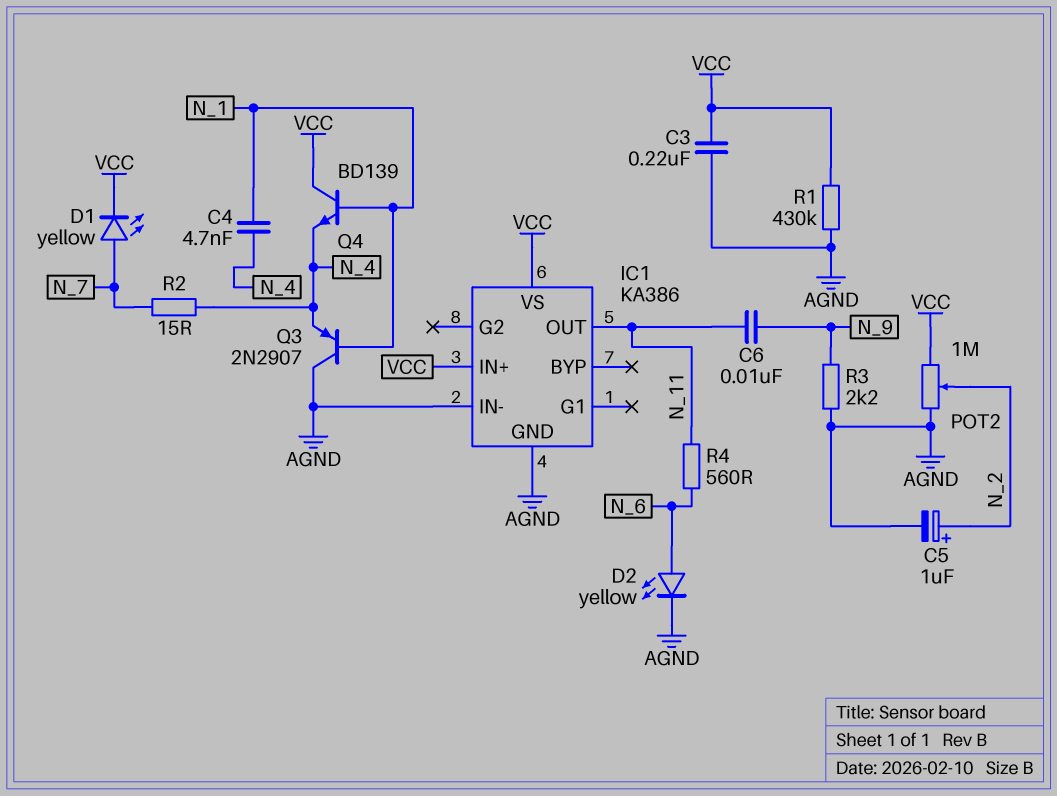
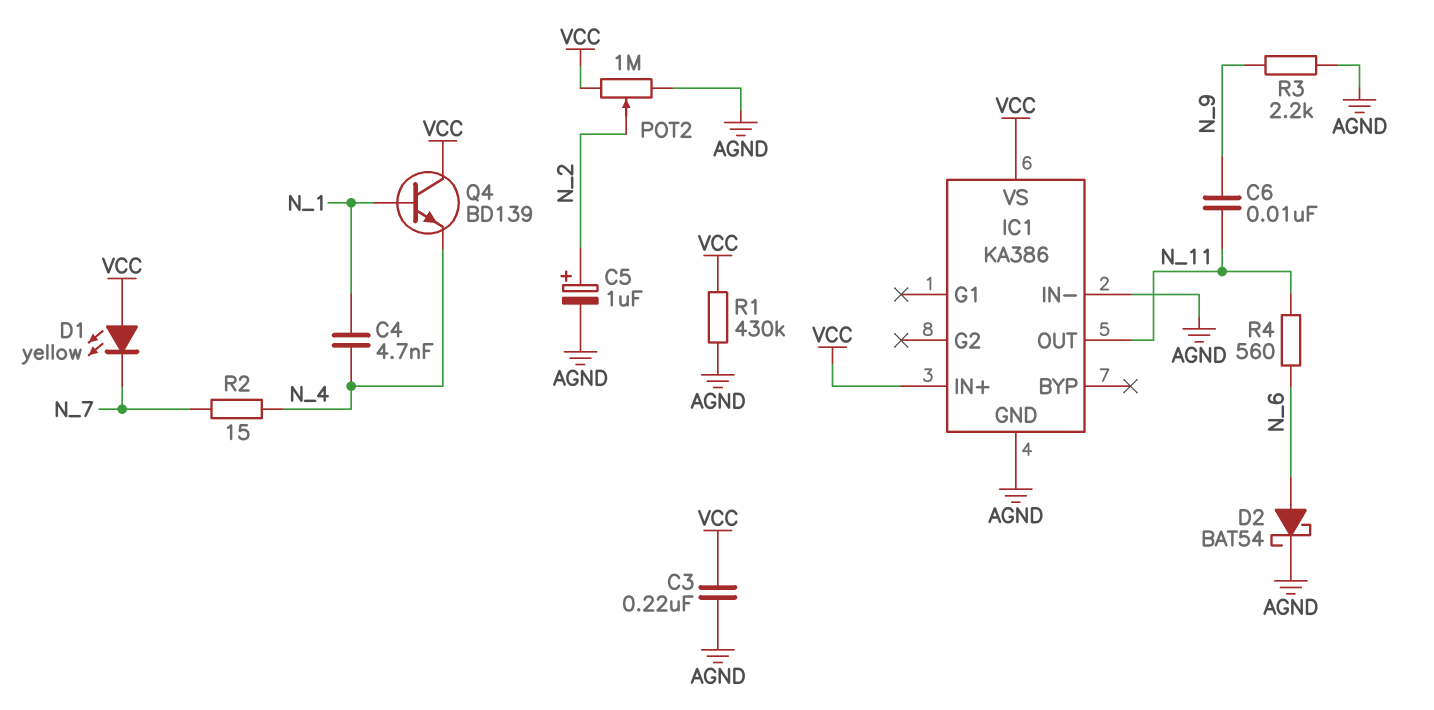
D1: LED yellow (A N_7, K VCC) -> LED yellow (A VCC, K N_7)
D2: LED yellow (A N_6, K AGND) -> schottky BAT54 (A N_6, K AGND)
Q3: PNP 2N2907 (B N_1, C AGND, E N_4) -> none

